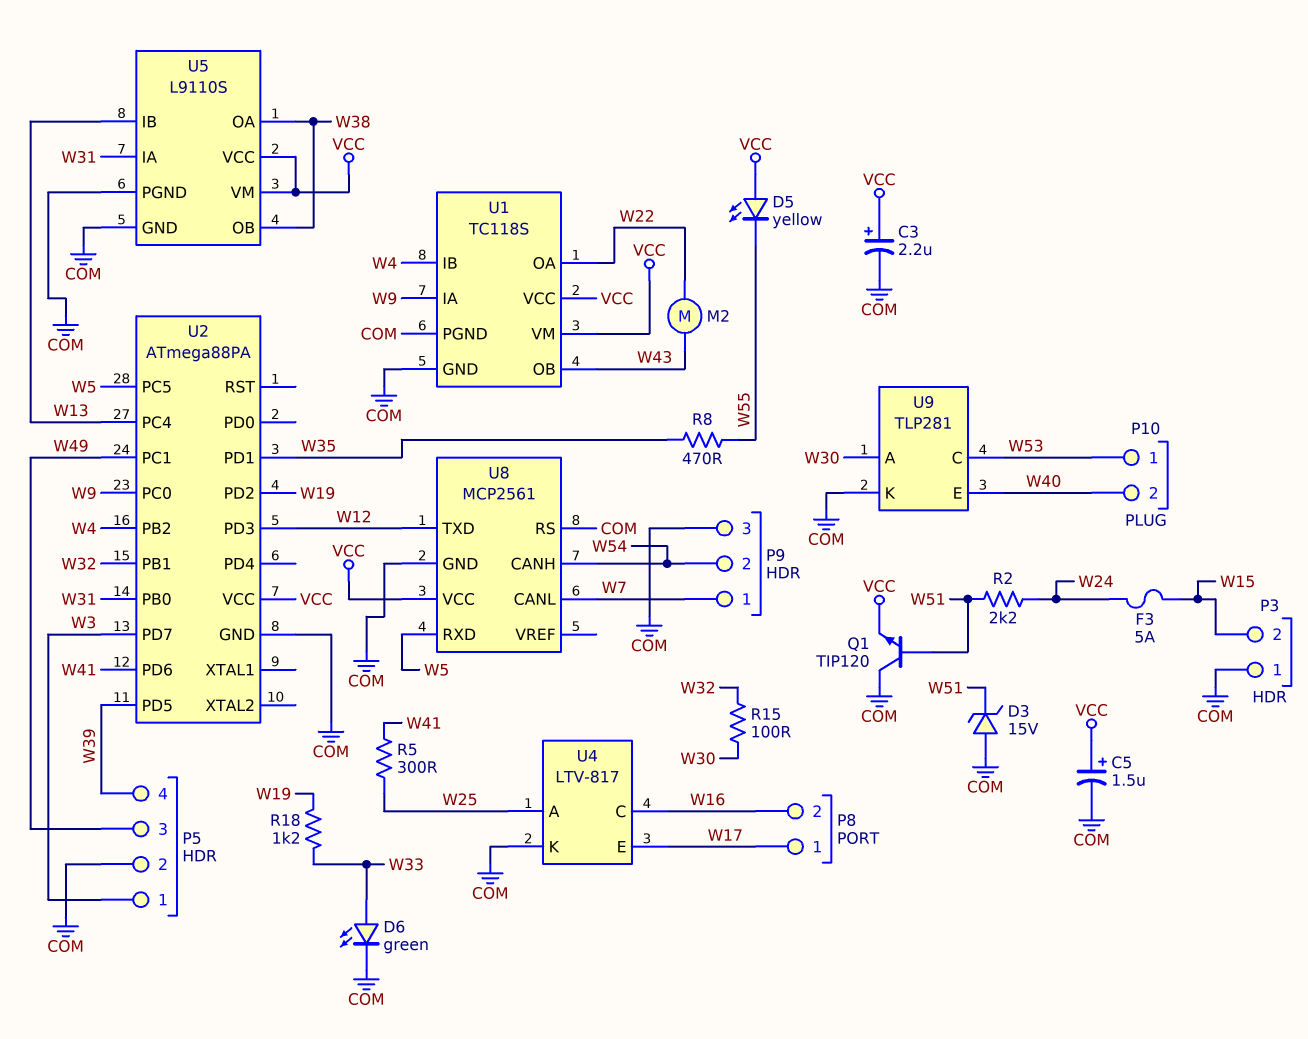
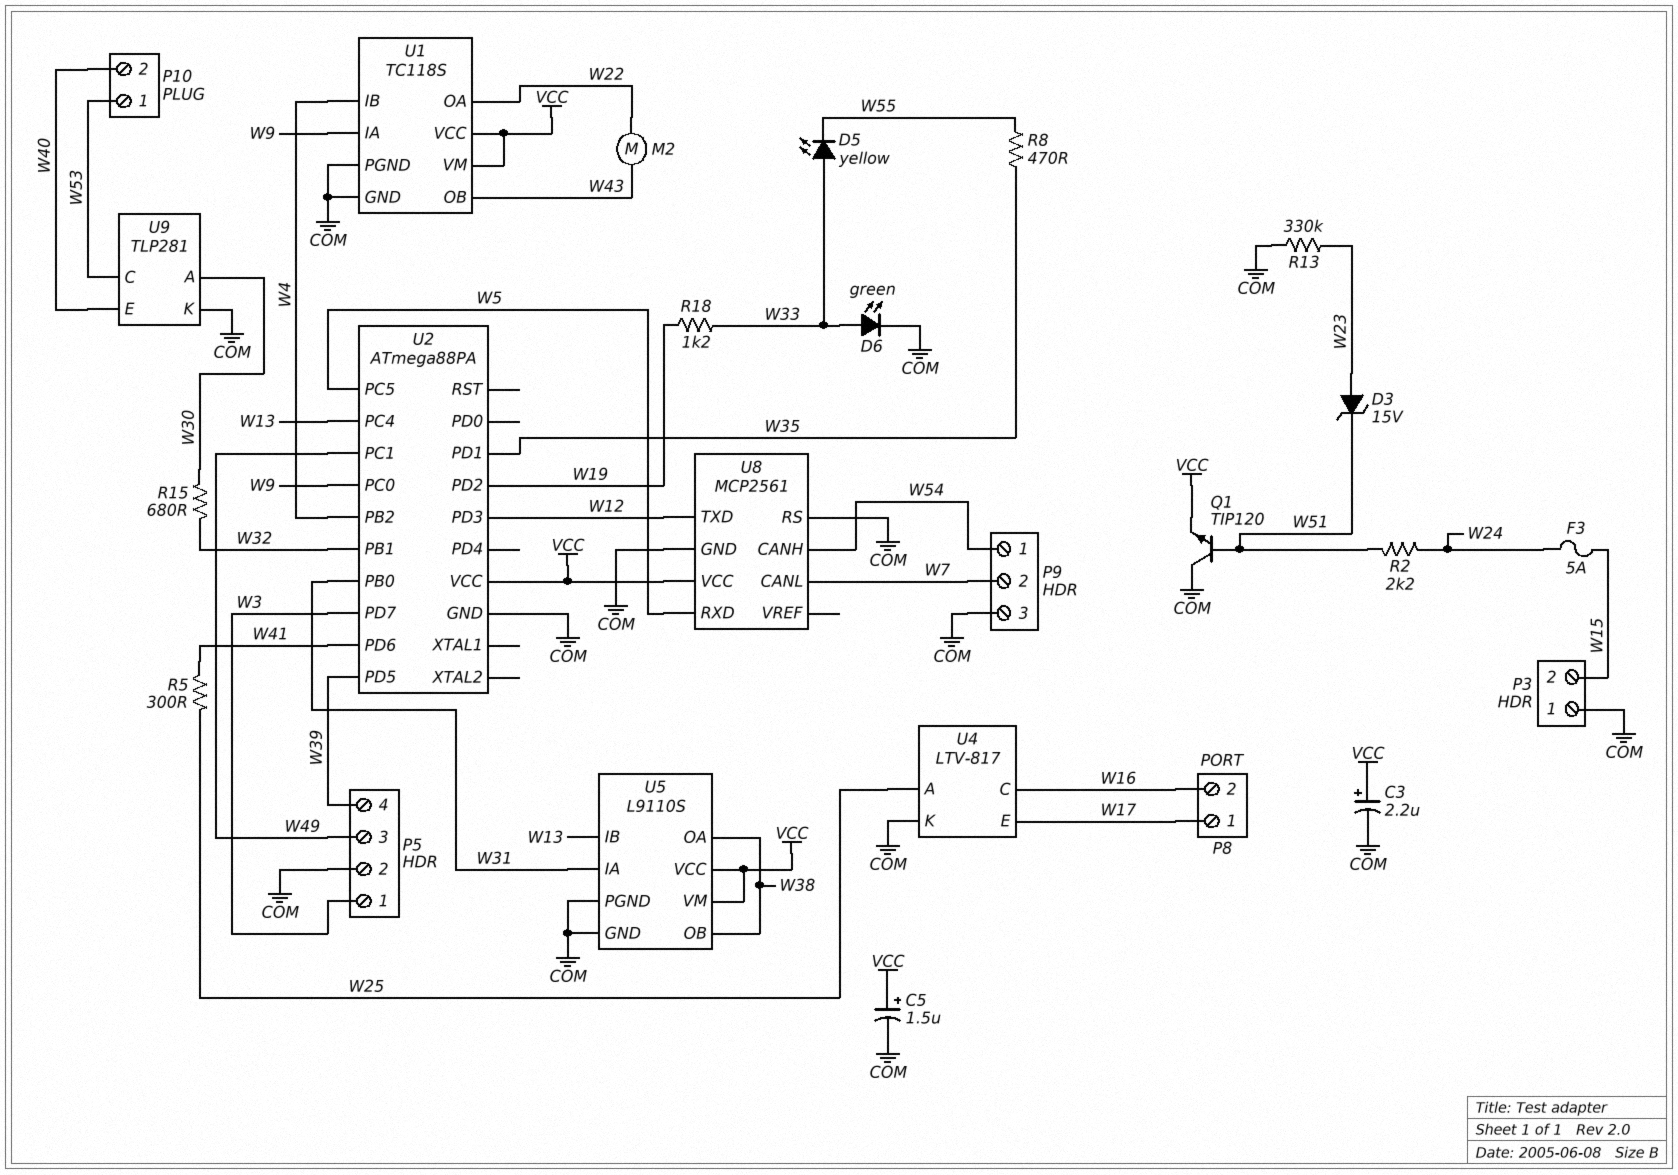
D3: zener 15V (A COM, K W51) -> zener 15V (A W23, K W51)
D5: LED yellow (A VCC, K W55) -> LED yellow (A W33, K W55)
P9 pin 1: W7 -> W54
P9 pin 2: W54 -> W7
R13: none -> 330k (COM, W23)
R15: 100 (W30, W32) -> 680 (W30, W32)

